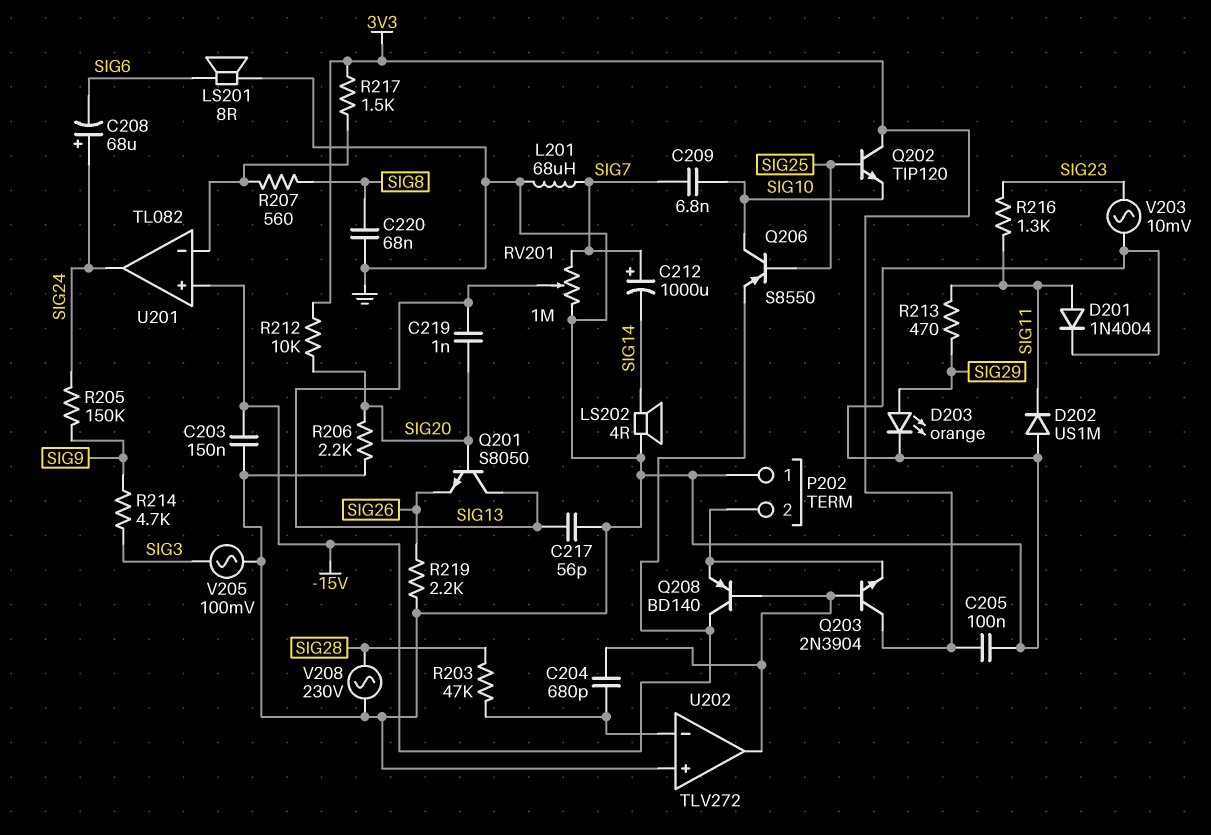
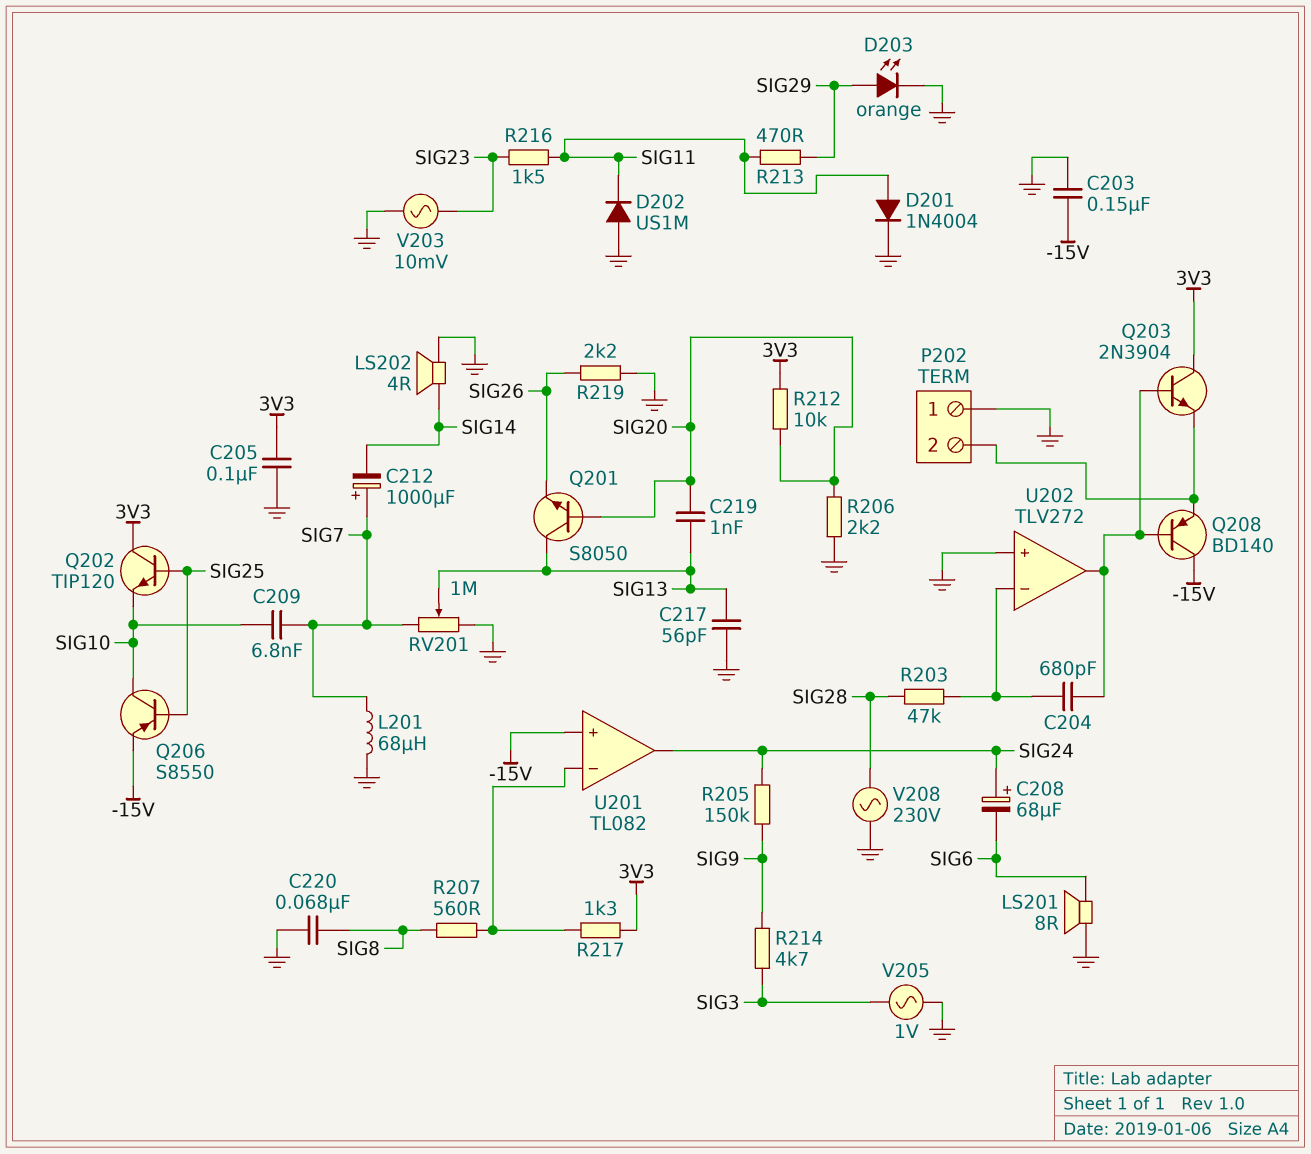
R216: 1.3k (SIG11, SIG23) -> 1.5k (SIG11, SIG23)
R217: 1.5k (3V3, U201/in-) -> 1.3k (3V3, U201/in-)
V205: AC 100mV (GND, SIG3) -> AC 1V (GND, SIG3)

